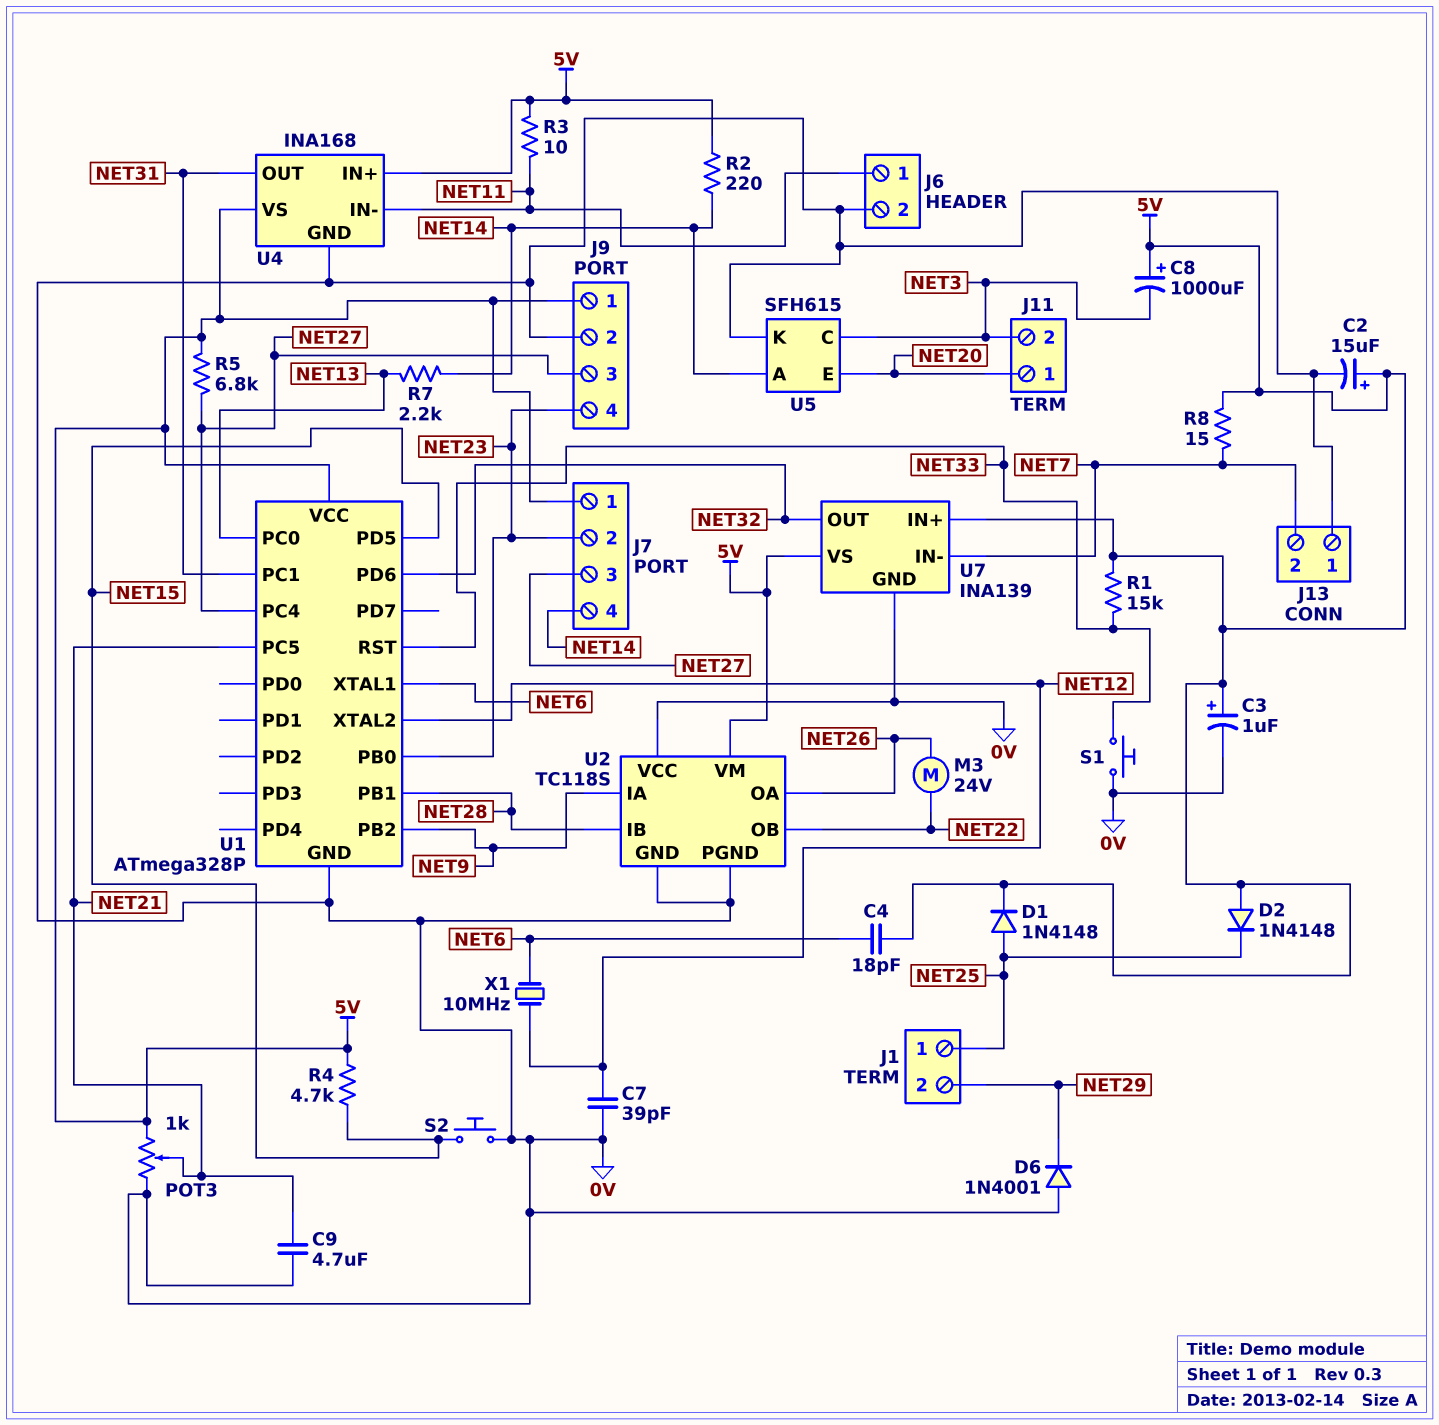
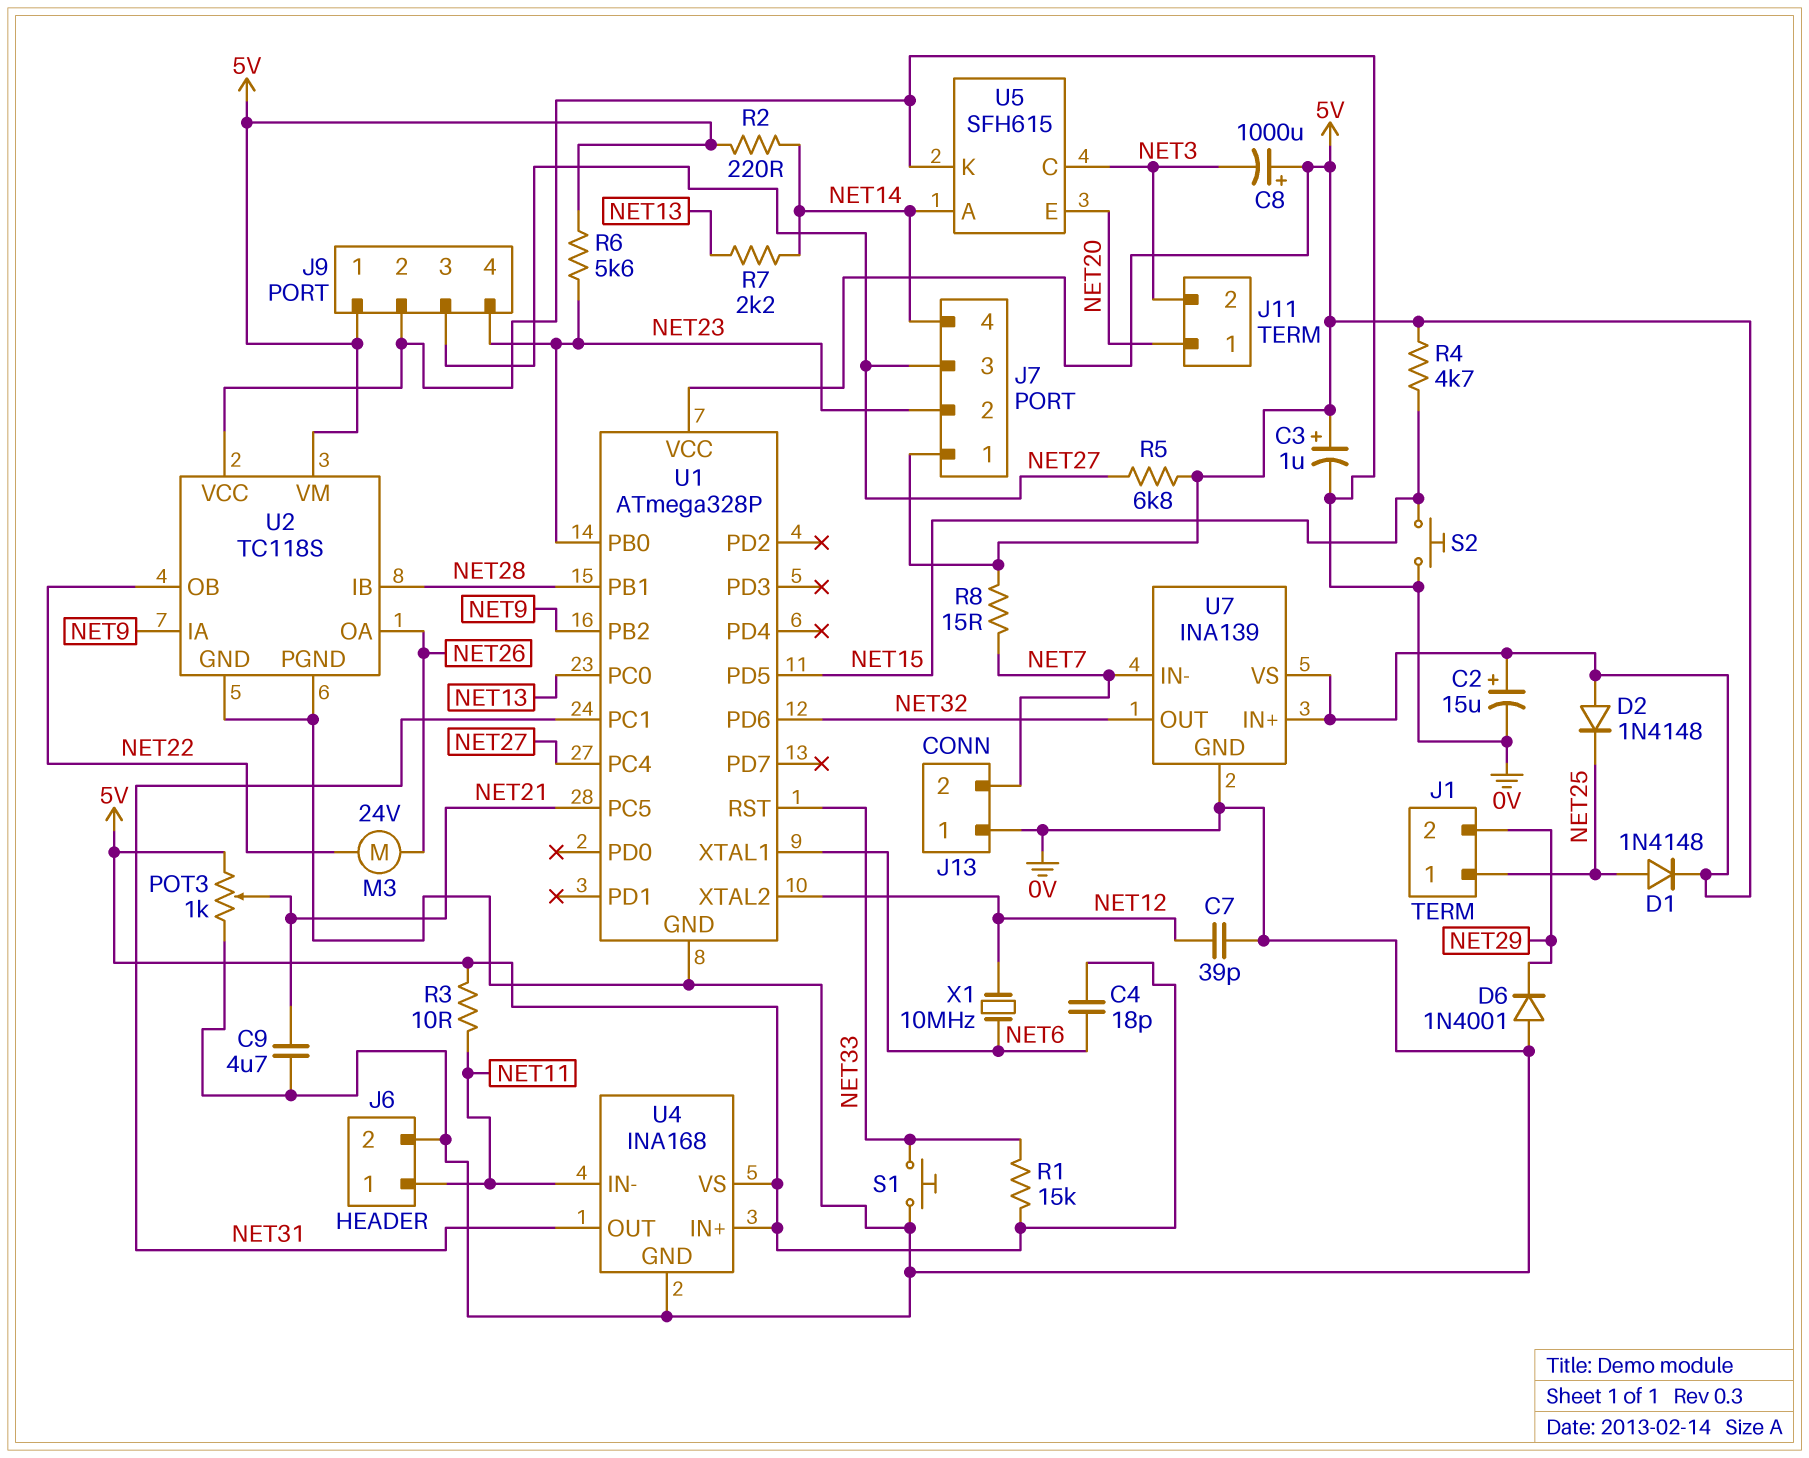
R6: none -> 5.6k (5V, NET23)

